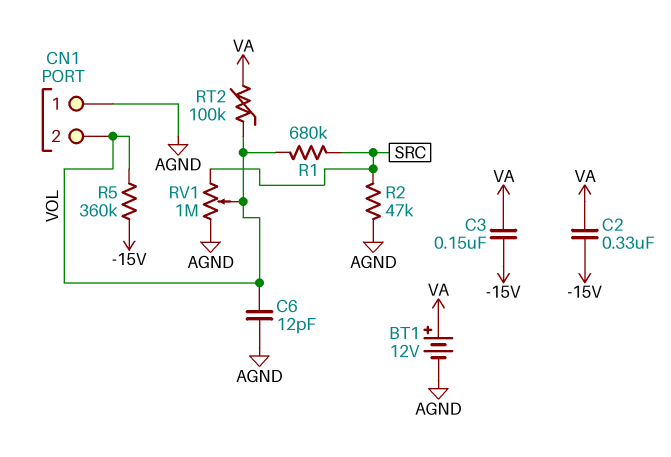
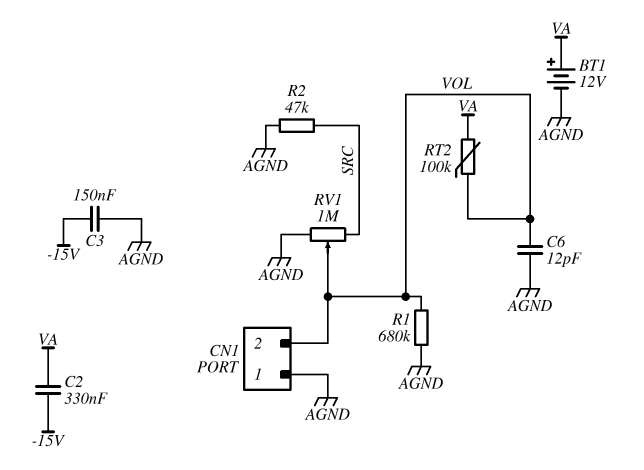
C3: 150nF (-15V, VA) -> 150nF (-15V, AGND)
R1: 680k (SRC, VOL) -> 680k (AGND, VOL)
R5: 360k (-15V, VOL) -> none

